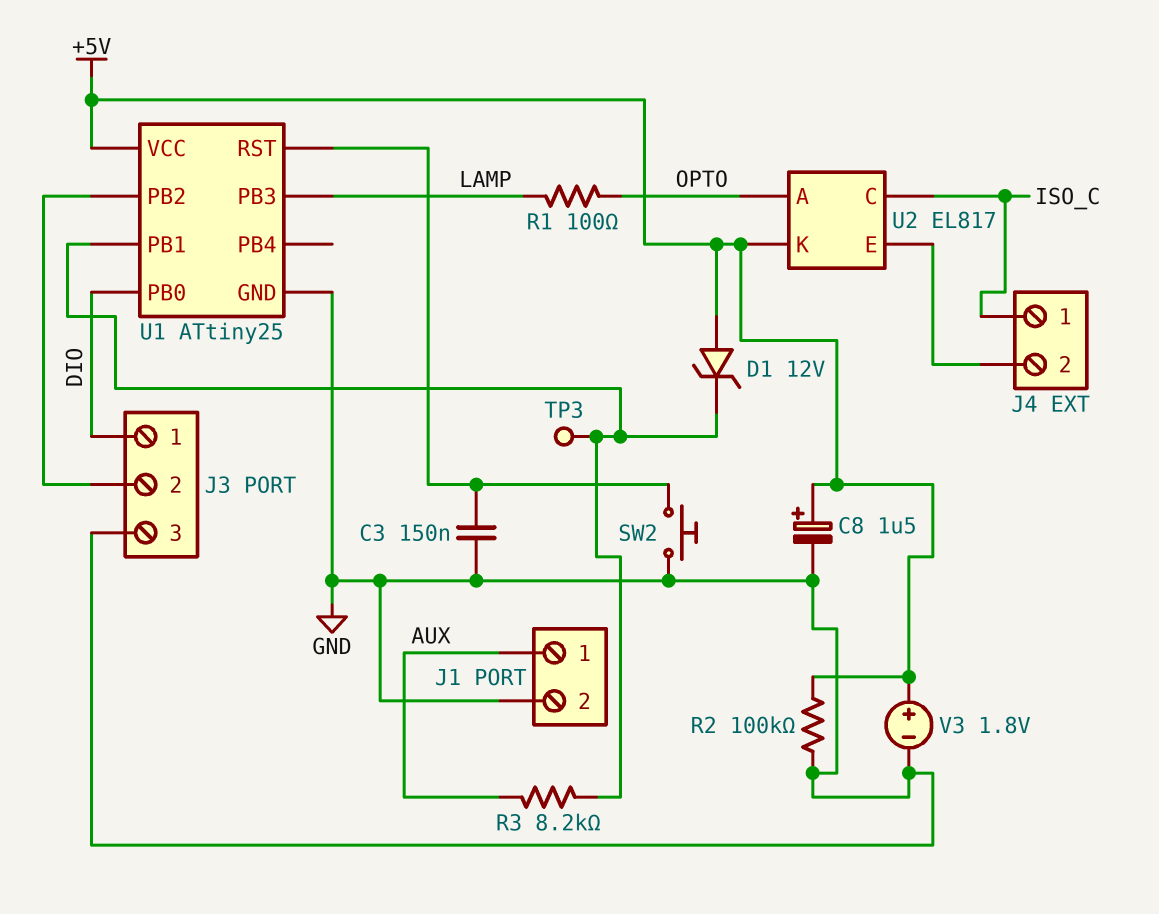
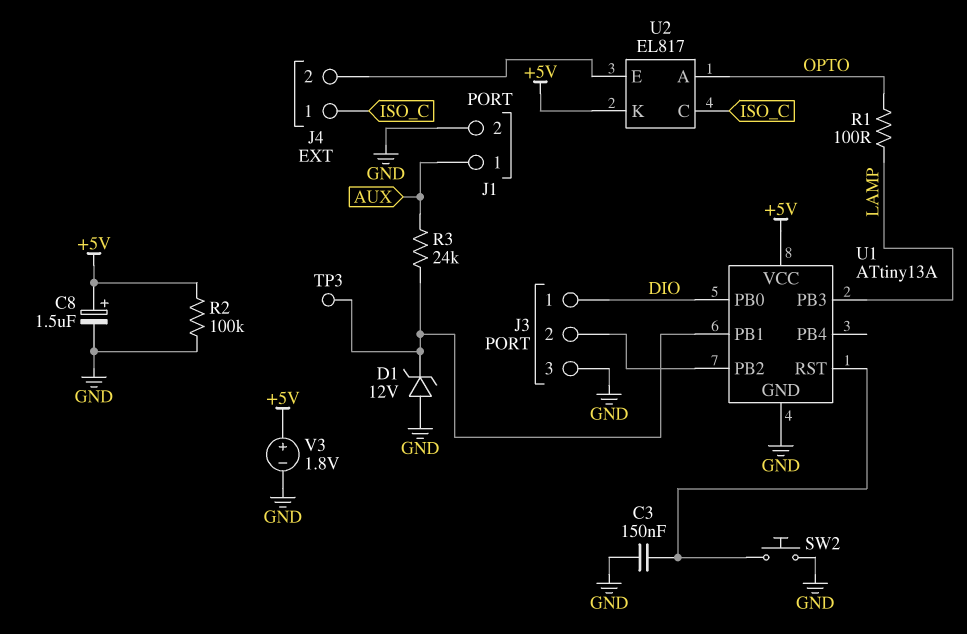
D1: zener 12V (A +5V, K U1/PB1) -> zener 12V (A GND, K U1/PB1)
R3: 8.2k (AUX, U1/PB1) -> 24k (AUX, U1/PB1)
U1: ATtiny25 -> ATtiny13A

